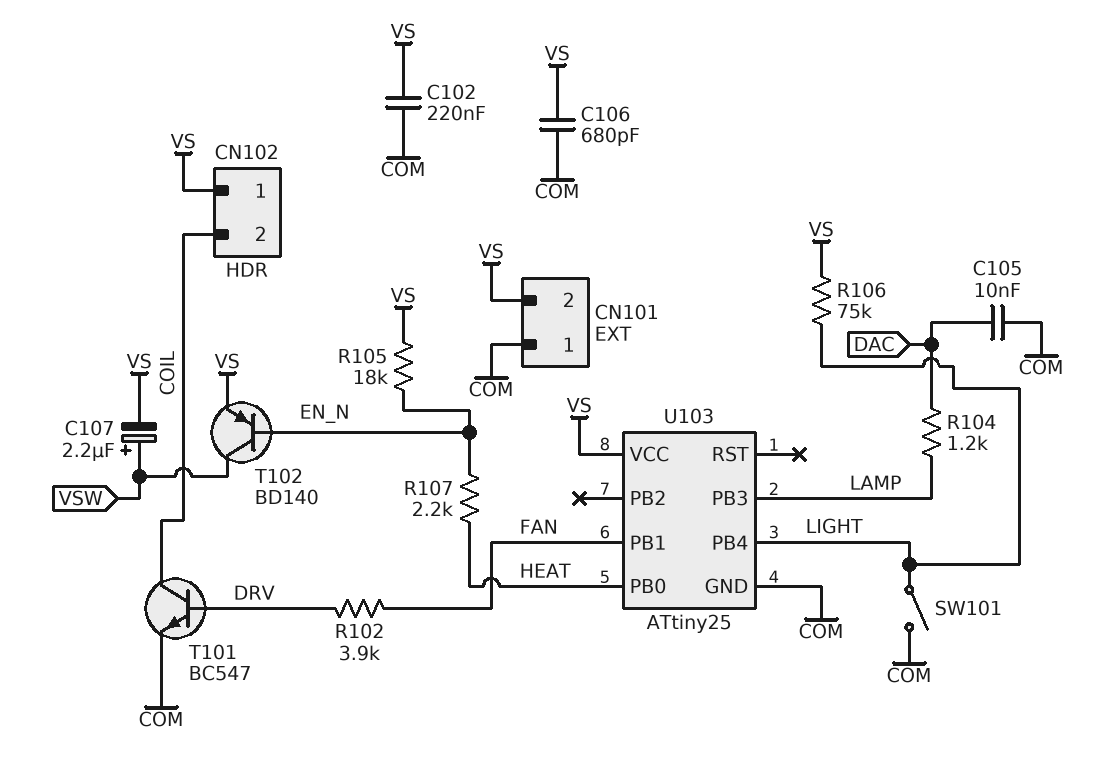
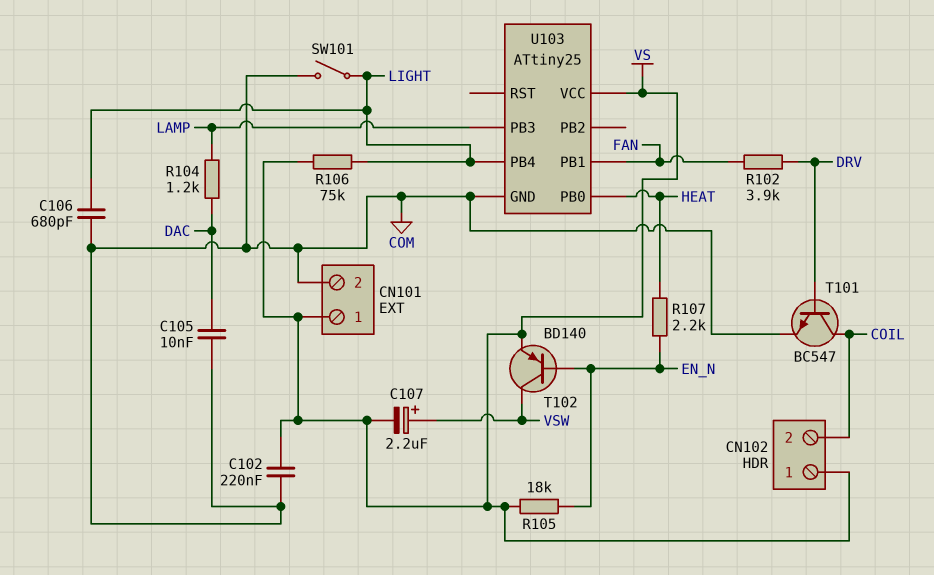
C106: 680pF (COM, VS) -> 680pF (COM, LIGHT)
CN101 pin 1: COM -> VS
CN101 pin 2: VS -> COM

